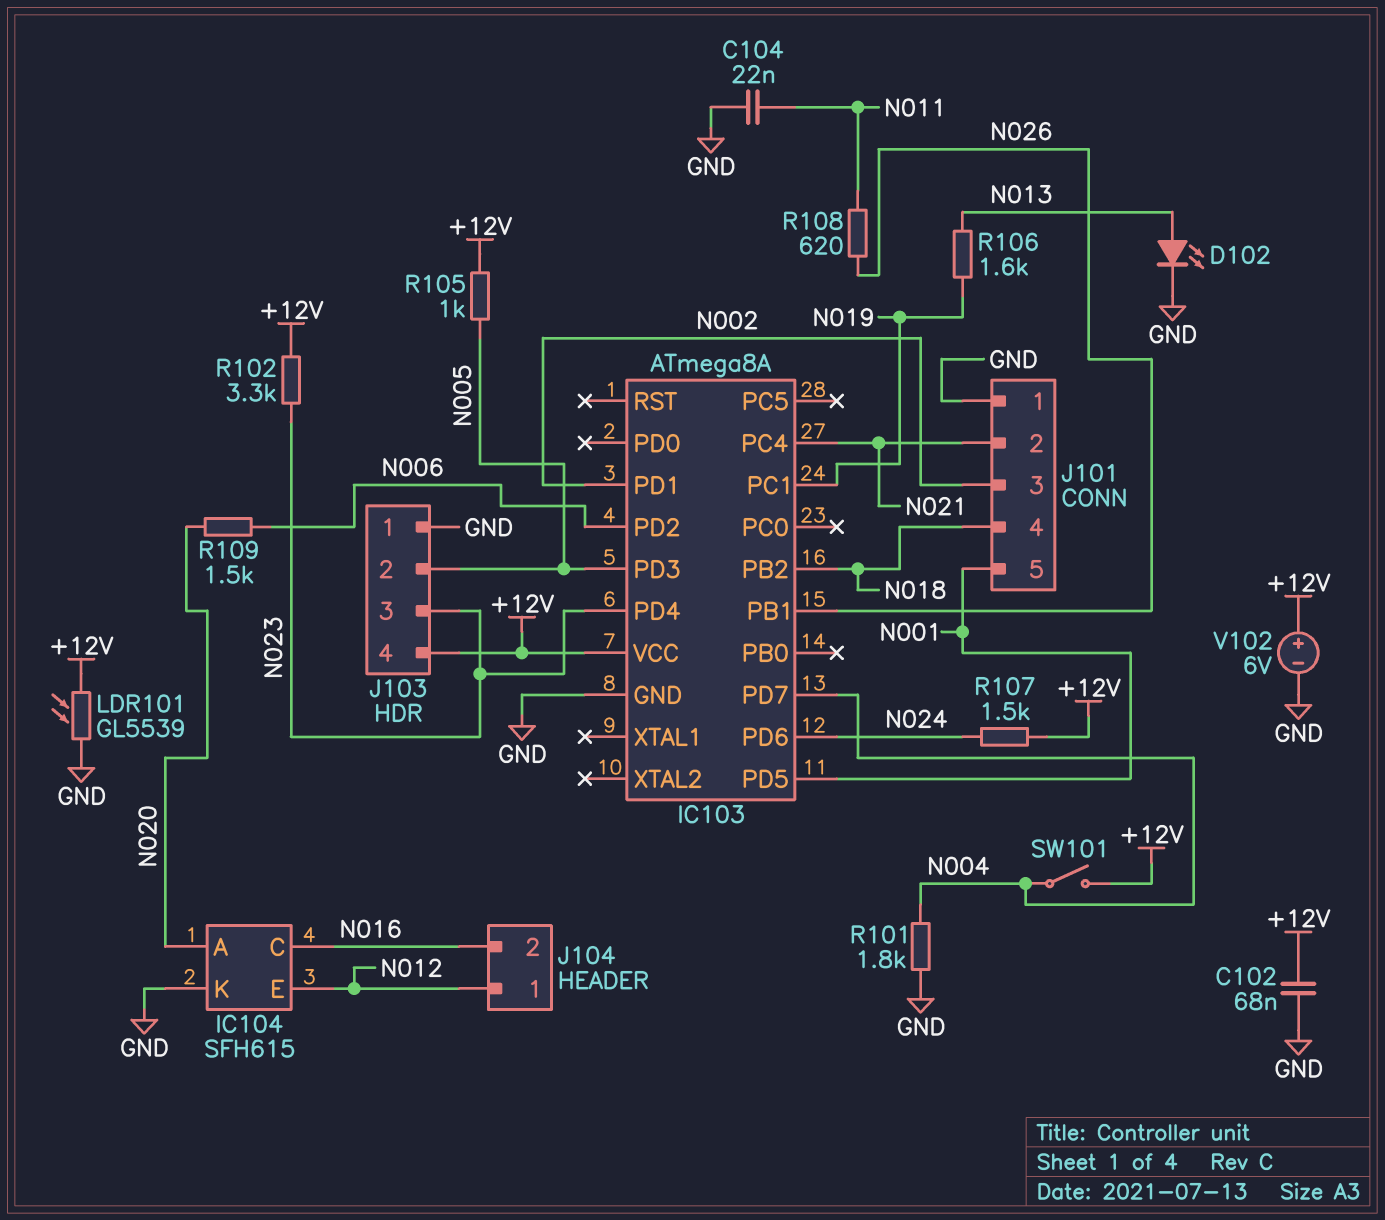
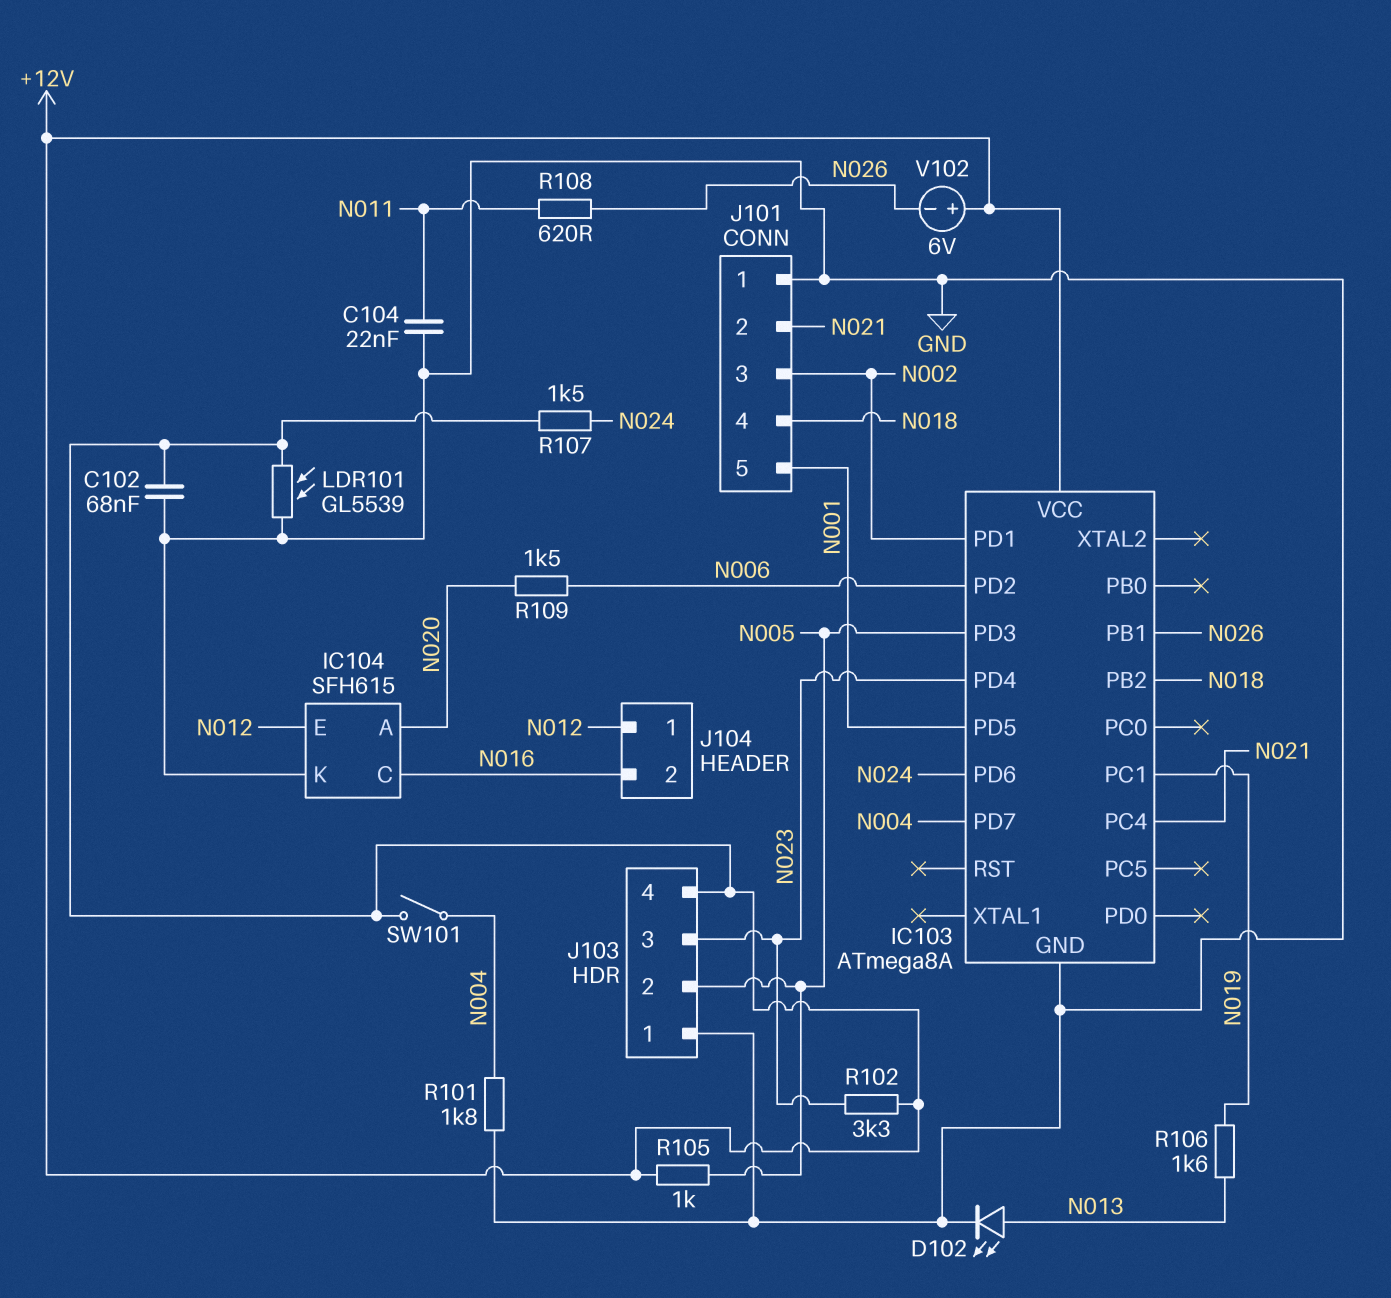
V102: 6V (plus +12V, minus GND) -> 6V (plus +12V, minus N026)

